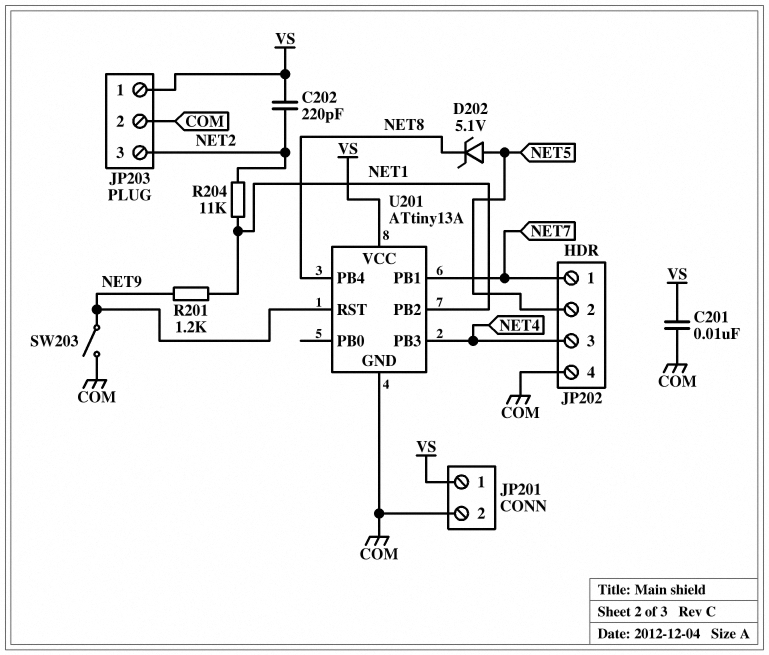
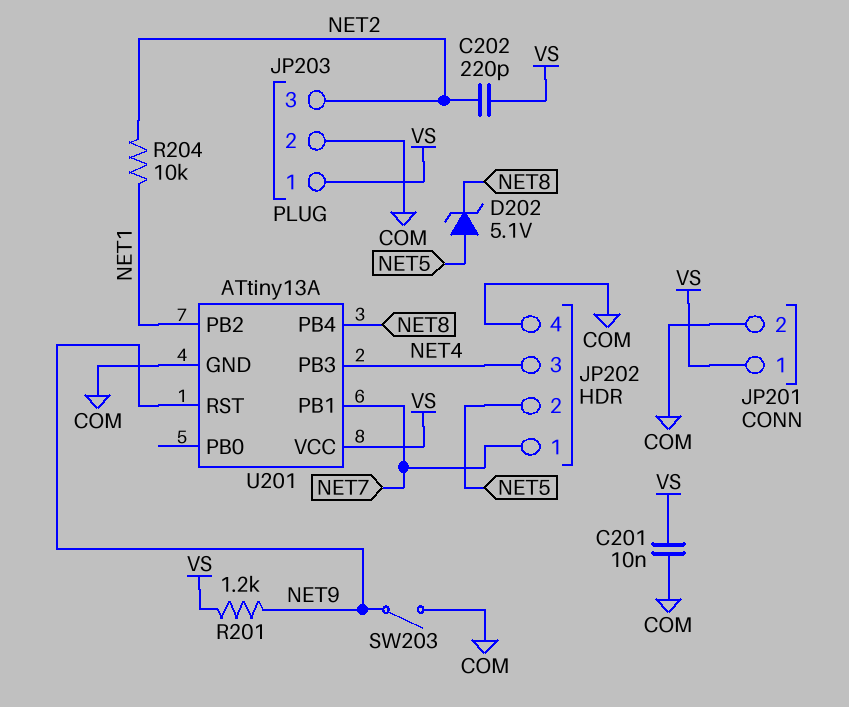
R201: 1.2k (NET1, NET9) -> 1.2k (NET9, VS)
R204: 11k (NET1, NET2) -> 10k (NET1, NET2)

